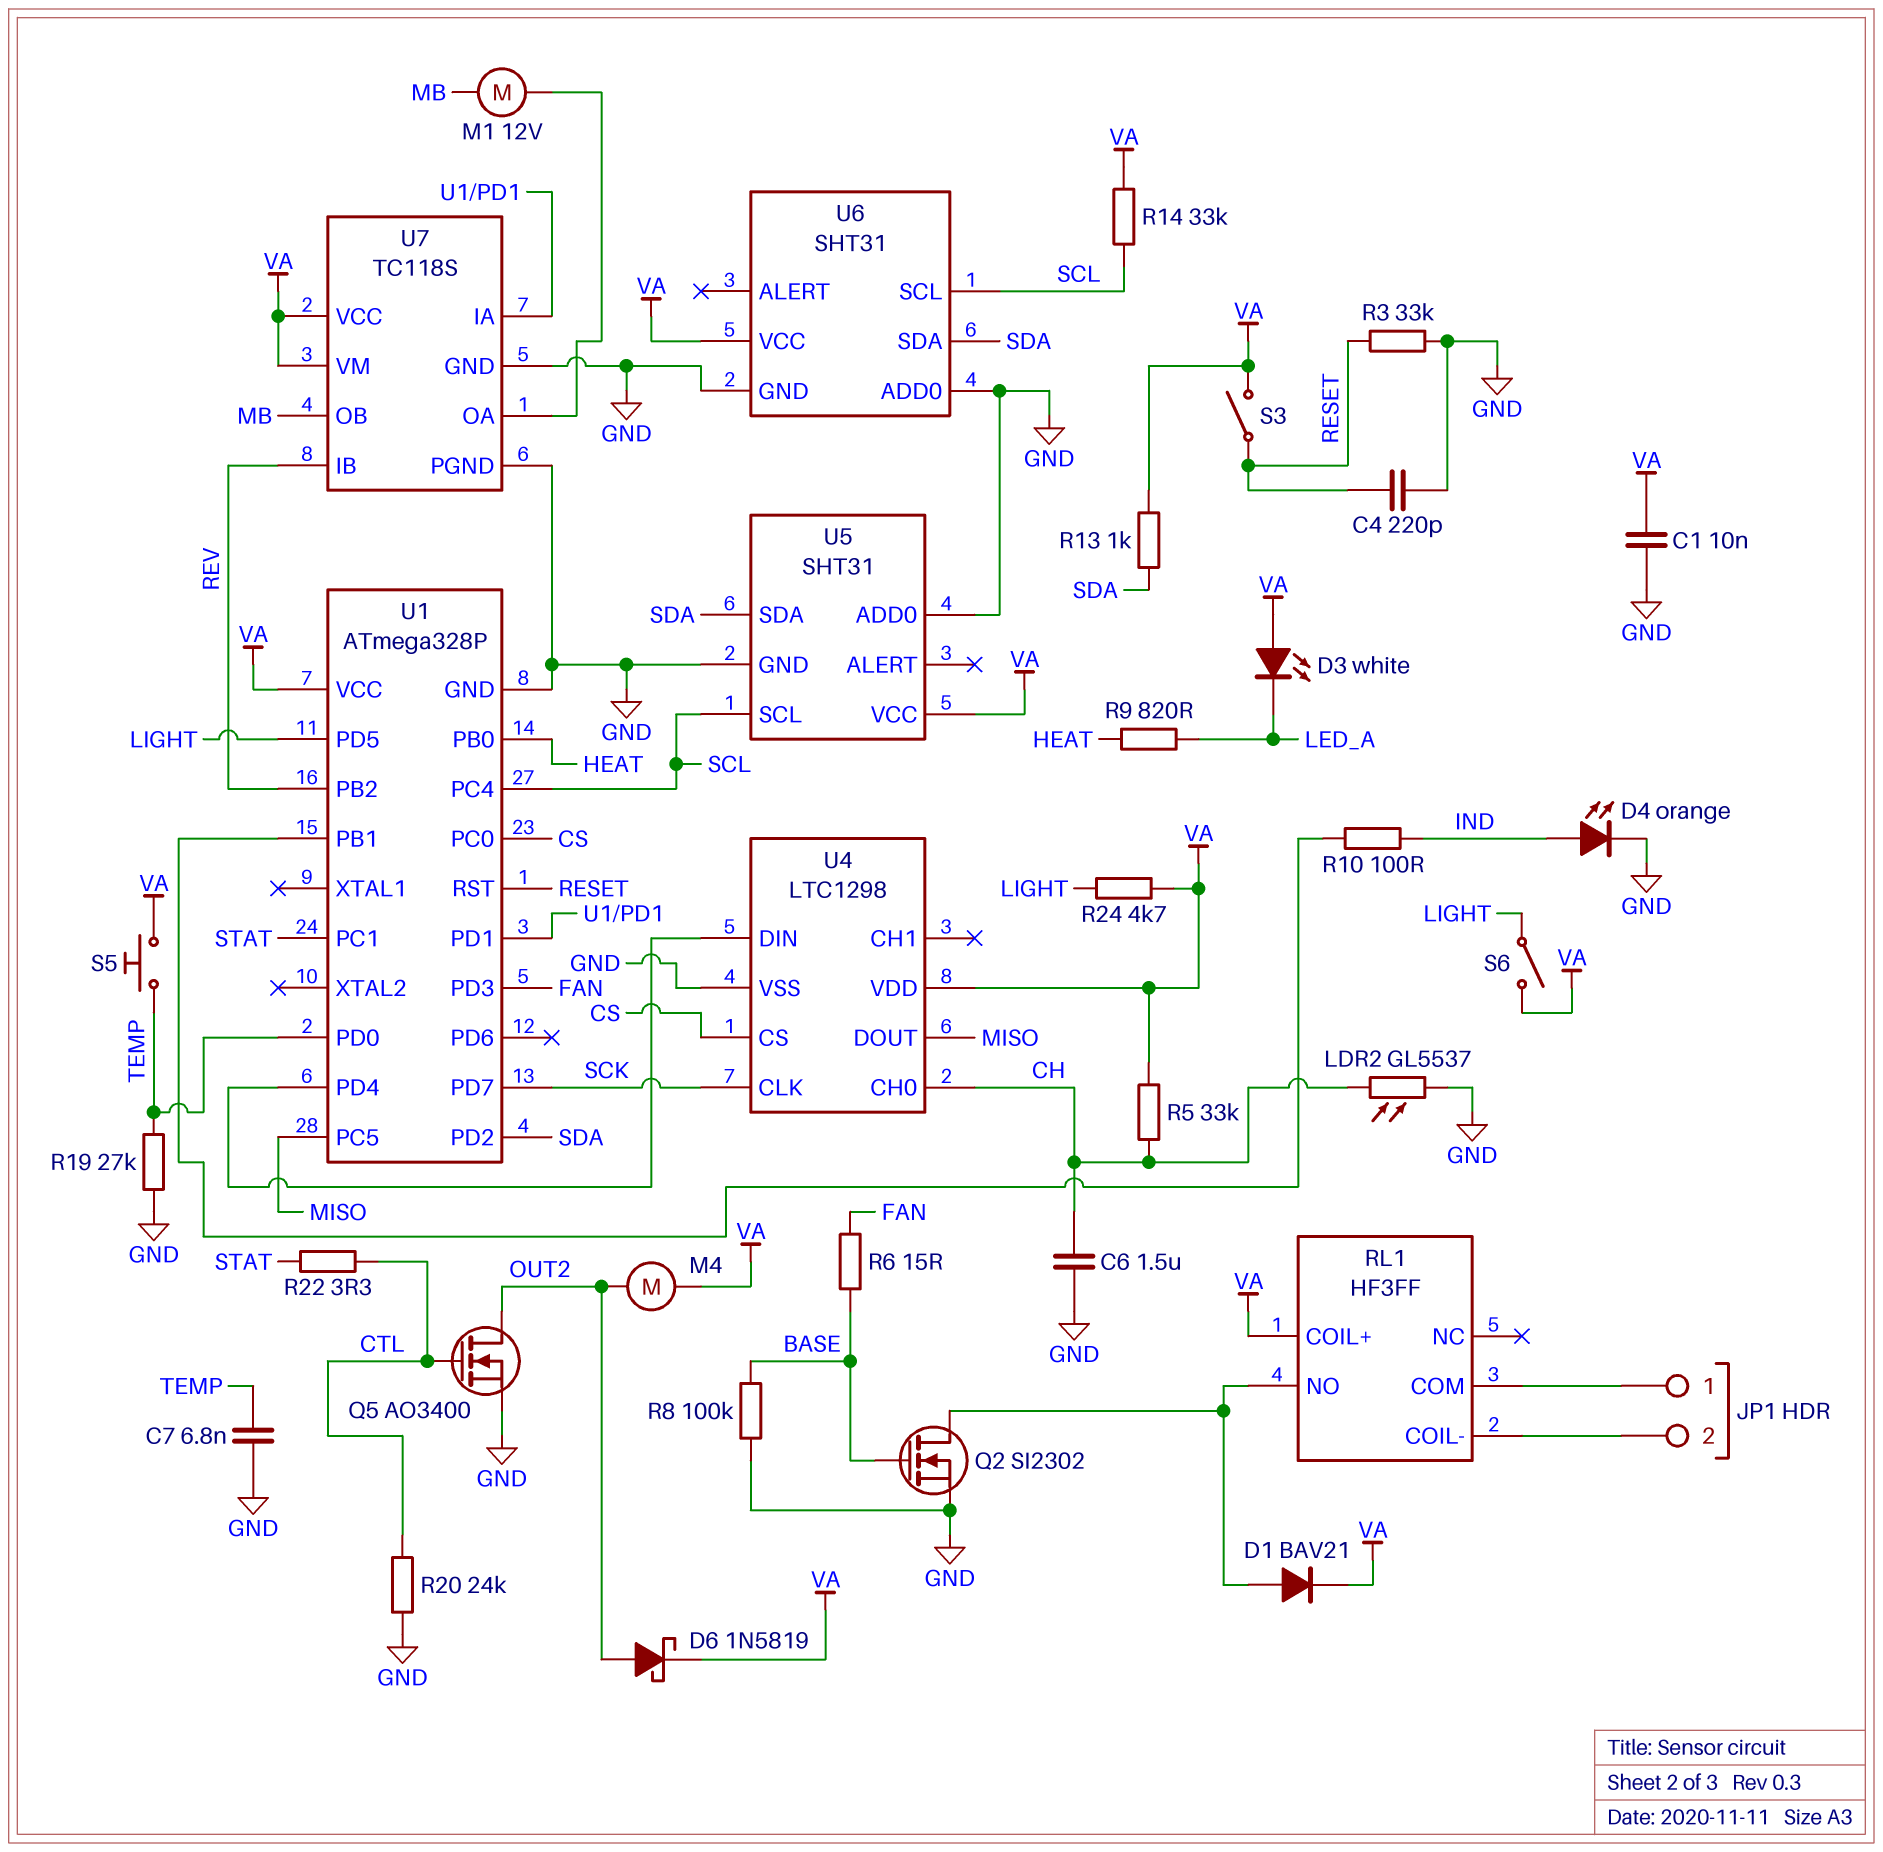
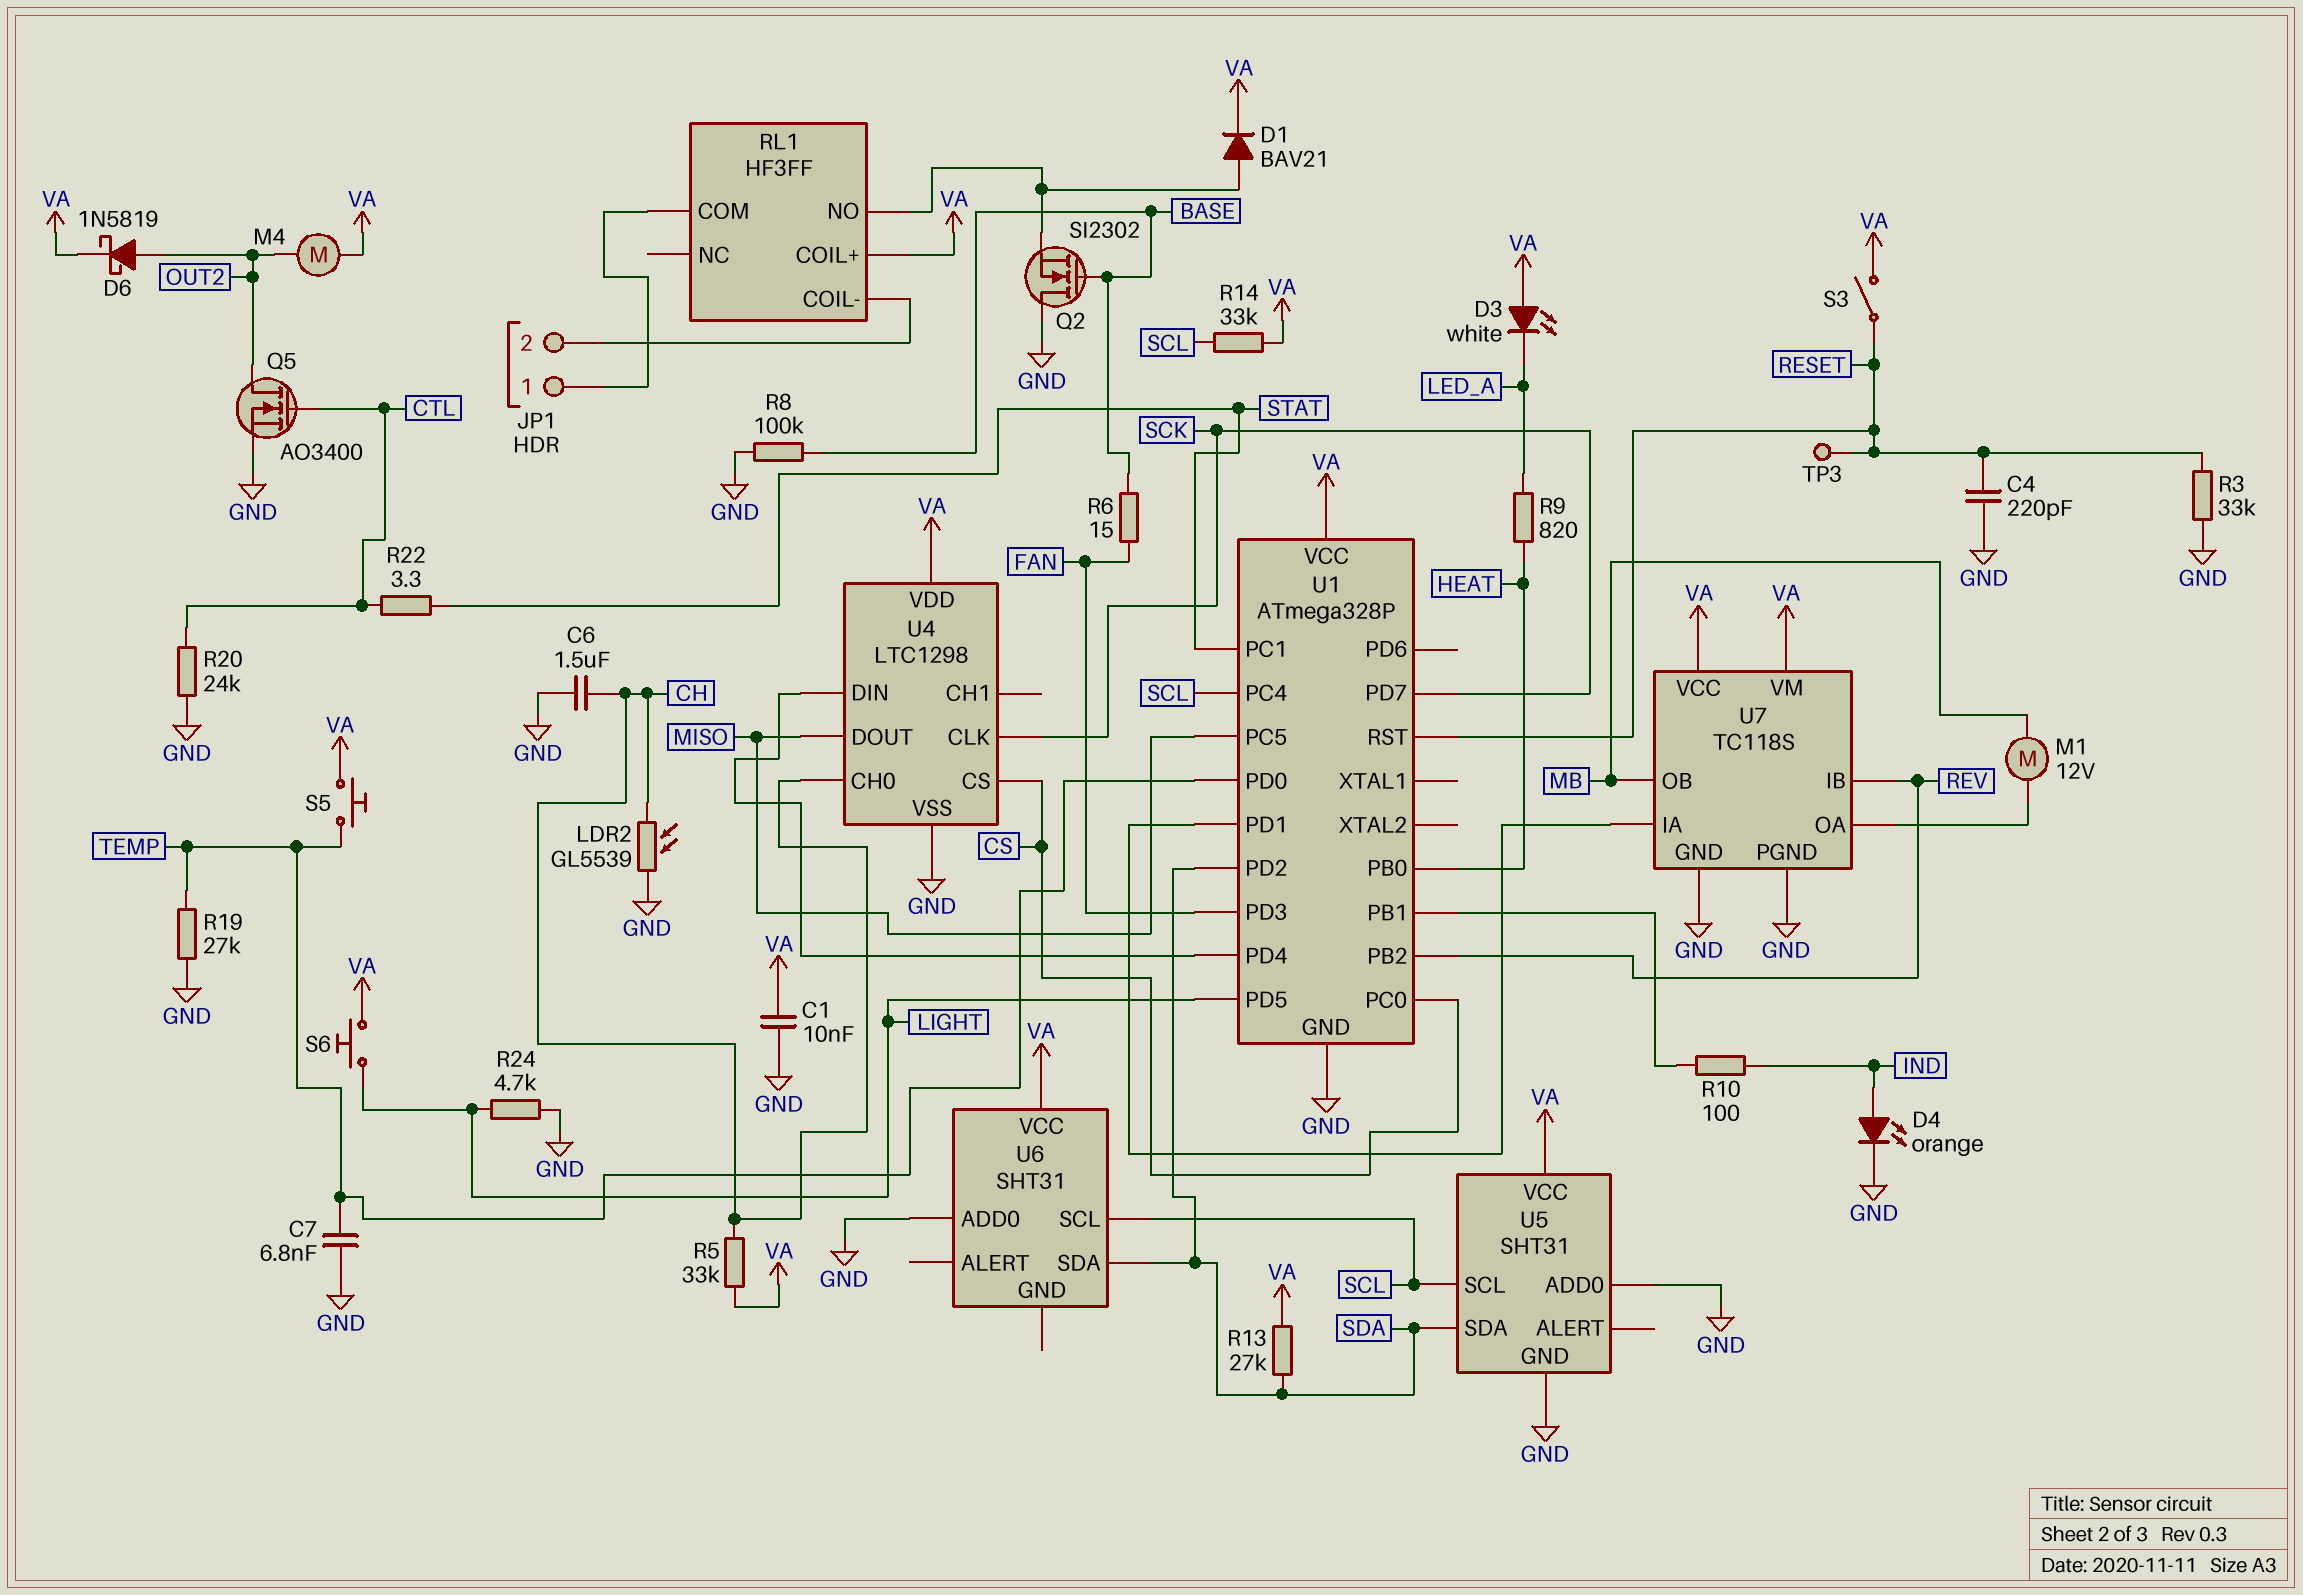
LDR2: GL5537 (CH, GND) -> GL5539 (CH, GND)
Q2: NMOS SI2302 (G BASE, D RL1/NO, S GND) -> NMOS SI2302 (G BASE, D GND, S RL1/NO)
R13: 1k (SDA, VA) -> 27k (SDA, VA)
R24: 4.7k (LIGHT, VA) -> 4.7k (GND, LIGHT)
S6: switch (LIGHT, VA) -> button (LIGHT, VA)
TP3: none -> test point (RESET)
U6 pin GND: GND -> none

